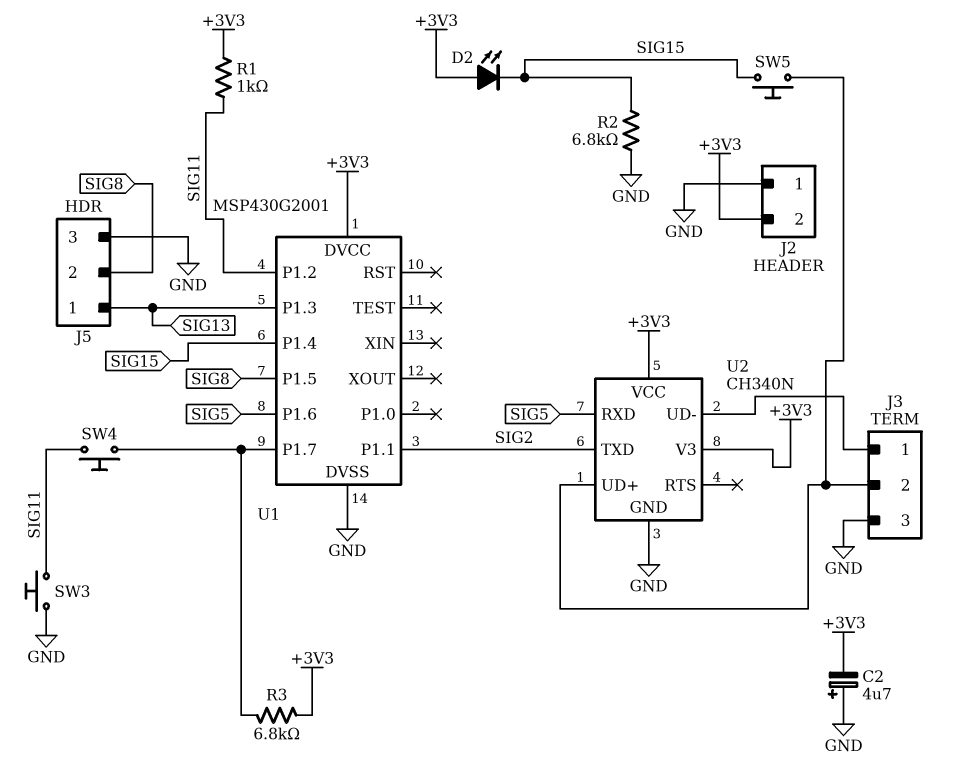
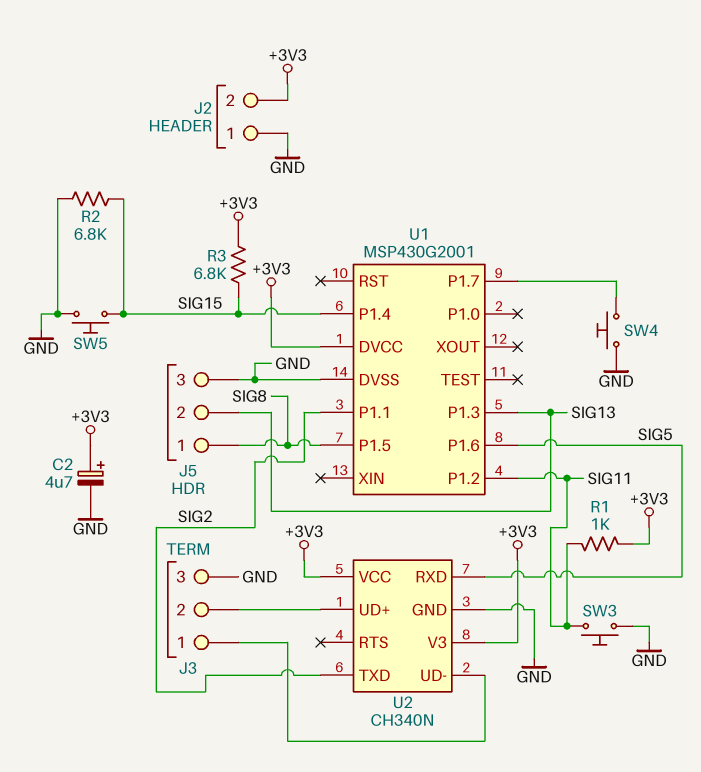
C2: 4.7uF (plus GND, minus +3V3) -> 4.7uF (plus +3V3, minus GND)
D2: LED (A +3V3, K SIG15) -> none
J5 pin 1: SIG13 -> SIG8
J5 pin 2: SIG8 -> SIG13
R3: 6.8k (+3V3, U1/P1.7) -> 6.8k (+3V3, SIG15)
SW4: button (SIG11, U1/P1.7) -> button (GND, U1/P1.7)
SW5: button (J3/2, SIG15) -> button (GND, SIG15)

